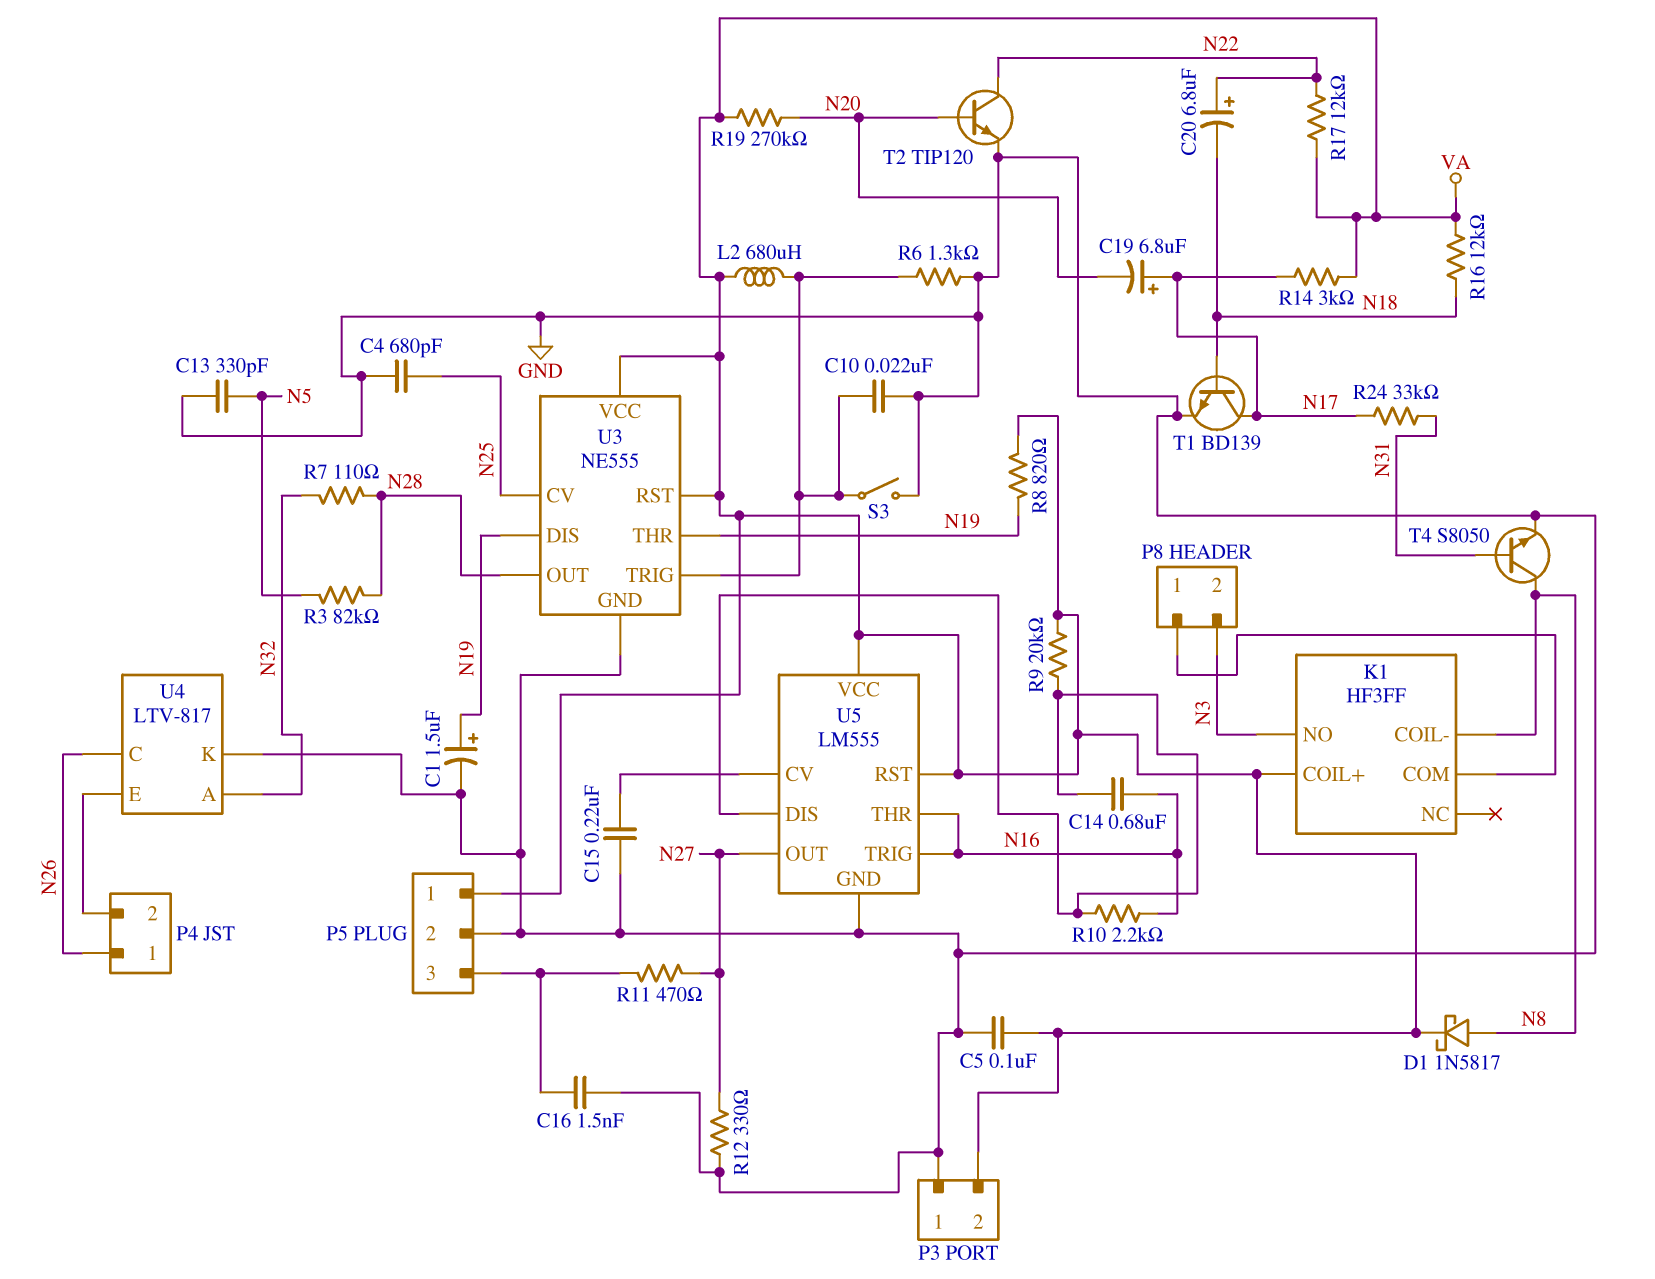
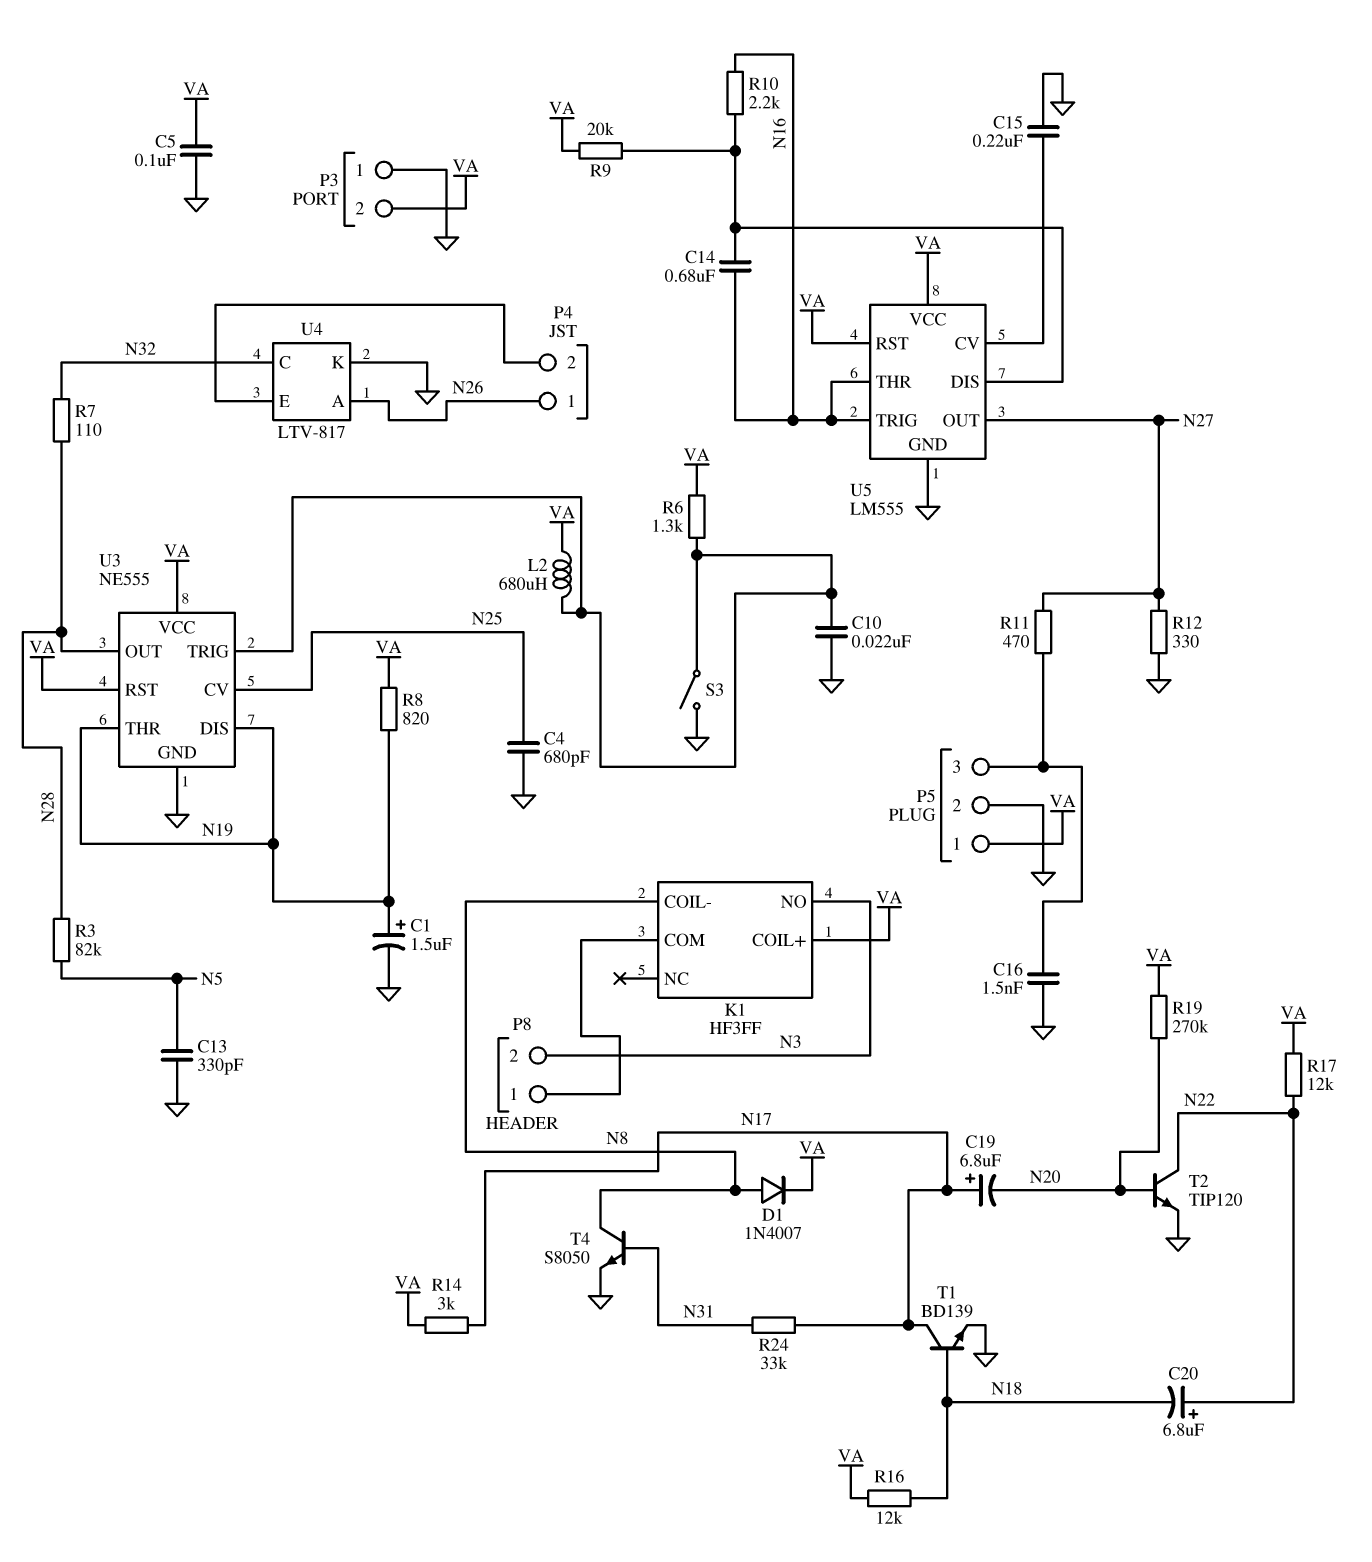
D1: schottky 1N5817 (A N8, K VA) -> diode 1N4007 (A N8, K VA)
R6: 1.3k (GND, U3/TRIG) -> 1.3k (U3/TRIG, VA)
U4 pin A: N32 -> N26
U4 pin C: N26 -> N32

